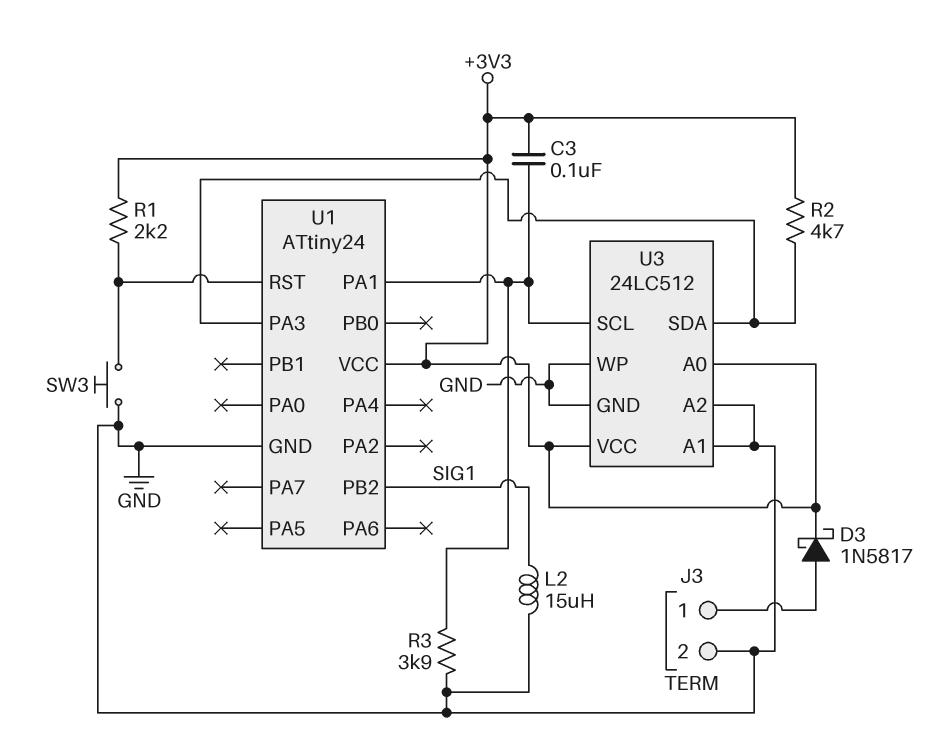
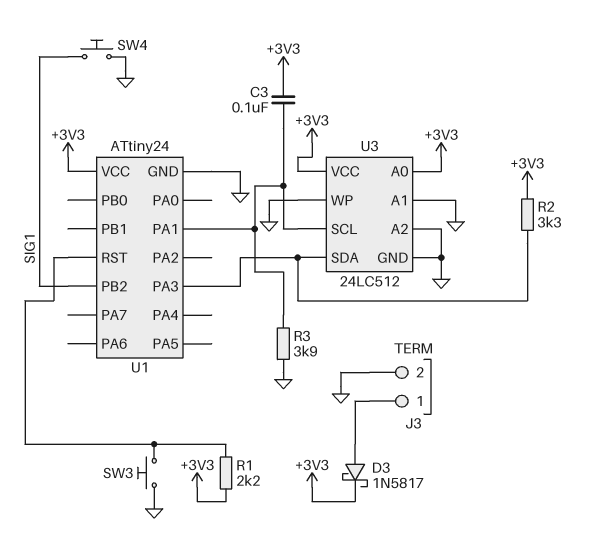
L2: 15uH (GND, SIG1) -> none
R2: 4.7k (+3V3, U1/PA3) -> 3.3k (+3V3, U1/PA3)
SW4: none -> button (GND, SIG1)

